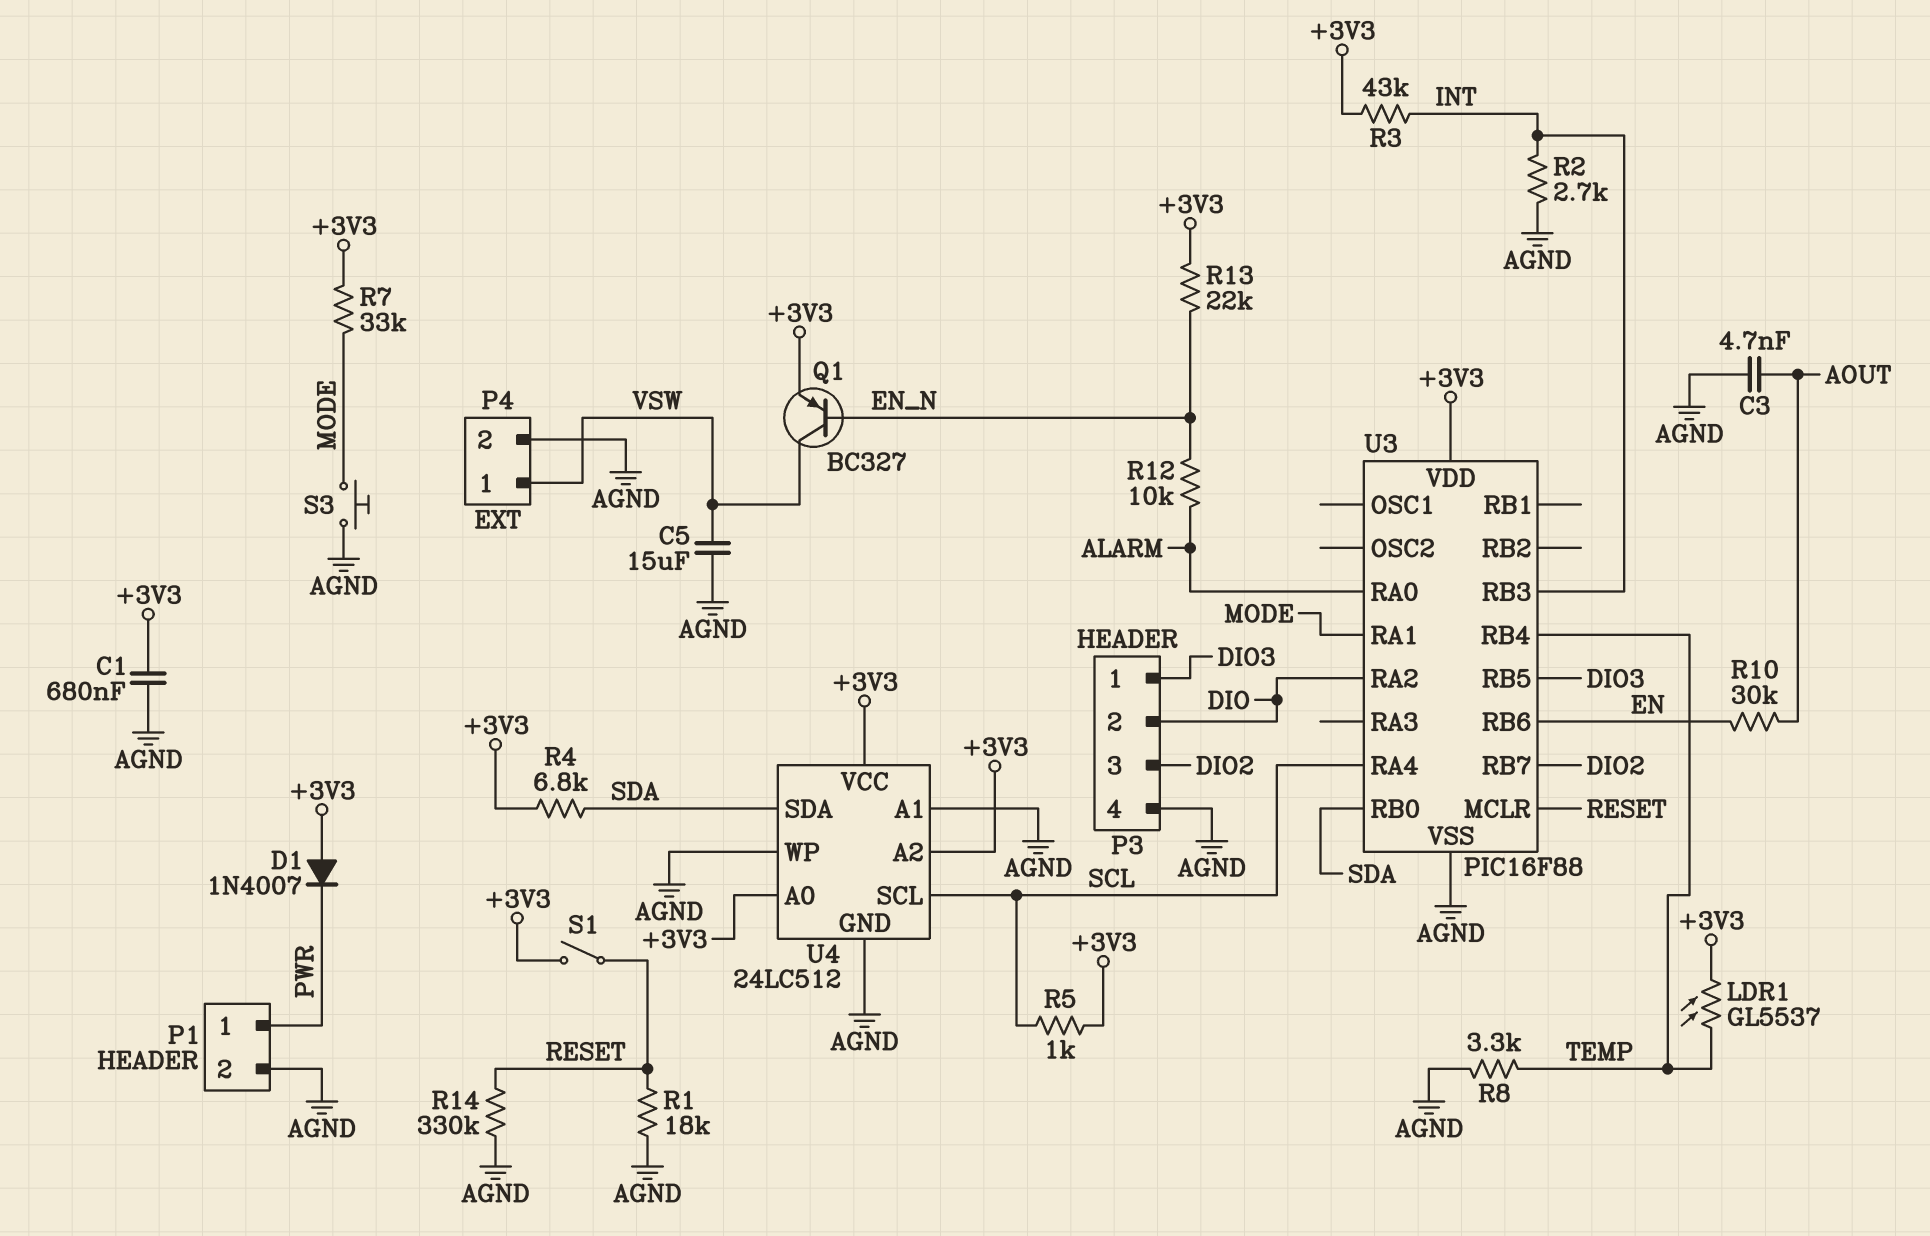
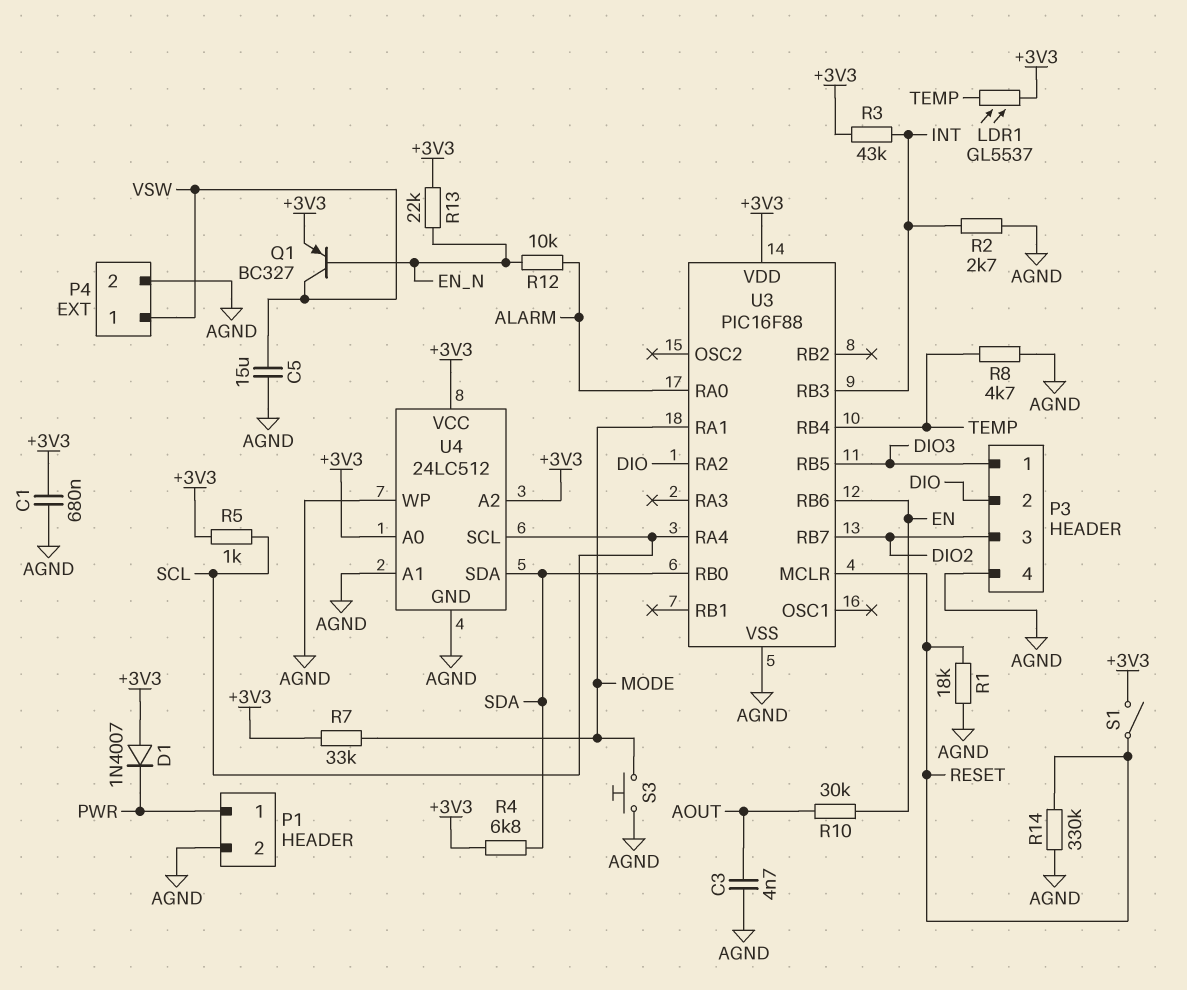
R8: 3.3k (AGND, TEMP) -> 4.7k (AGND, TEMP)

